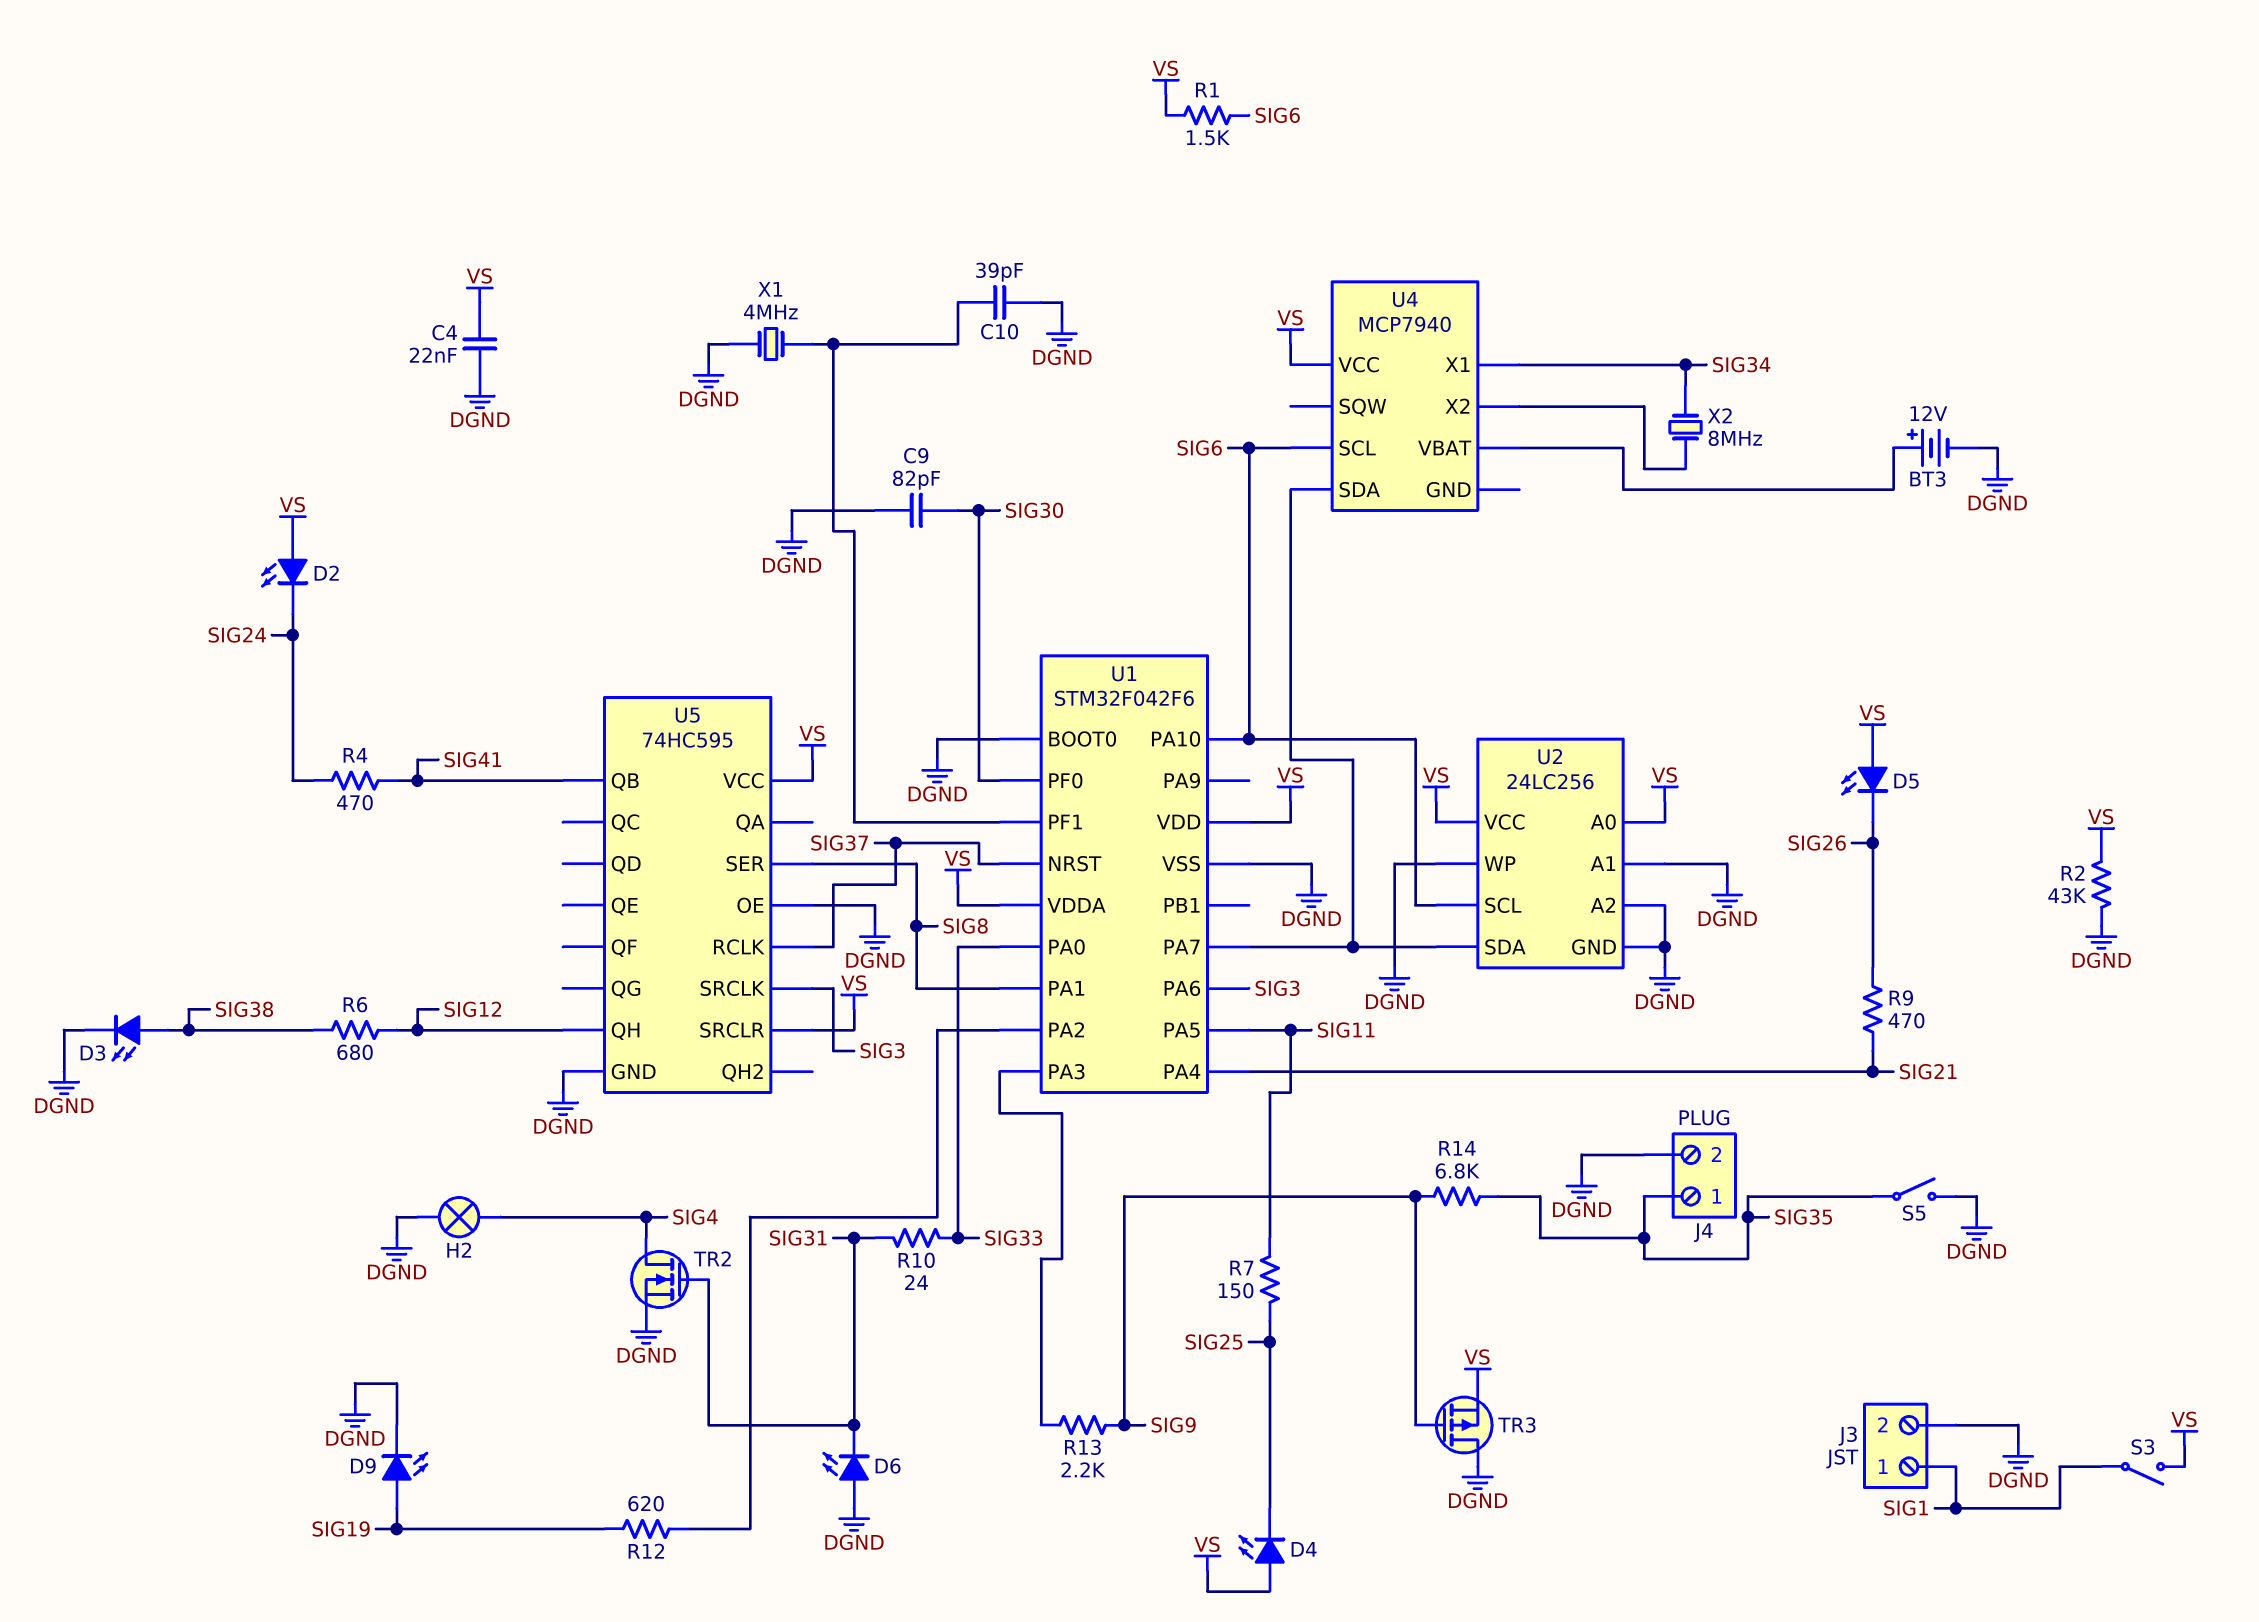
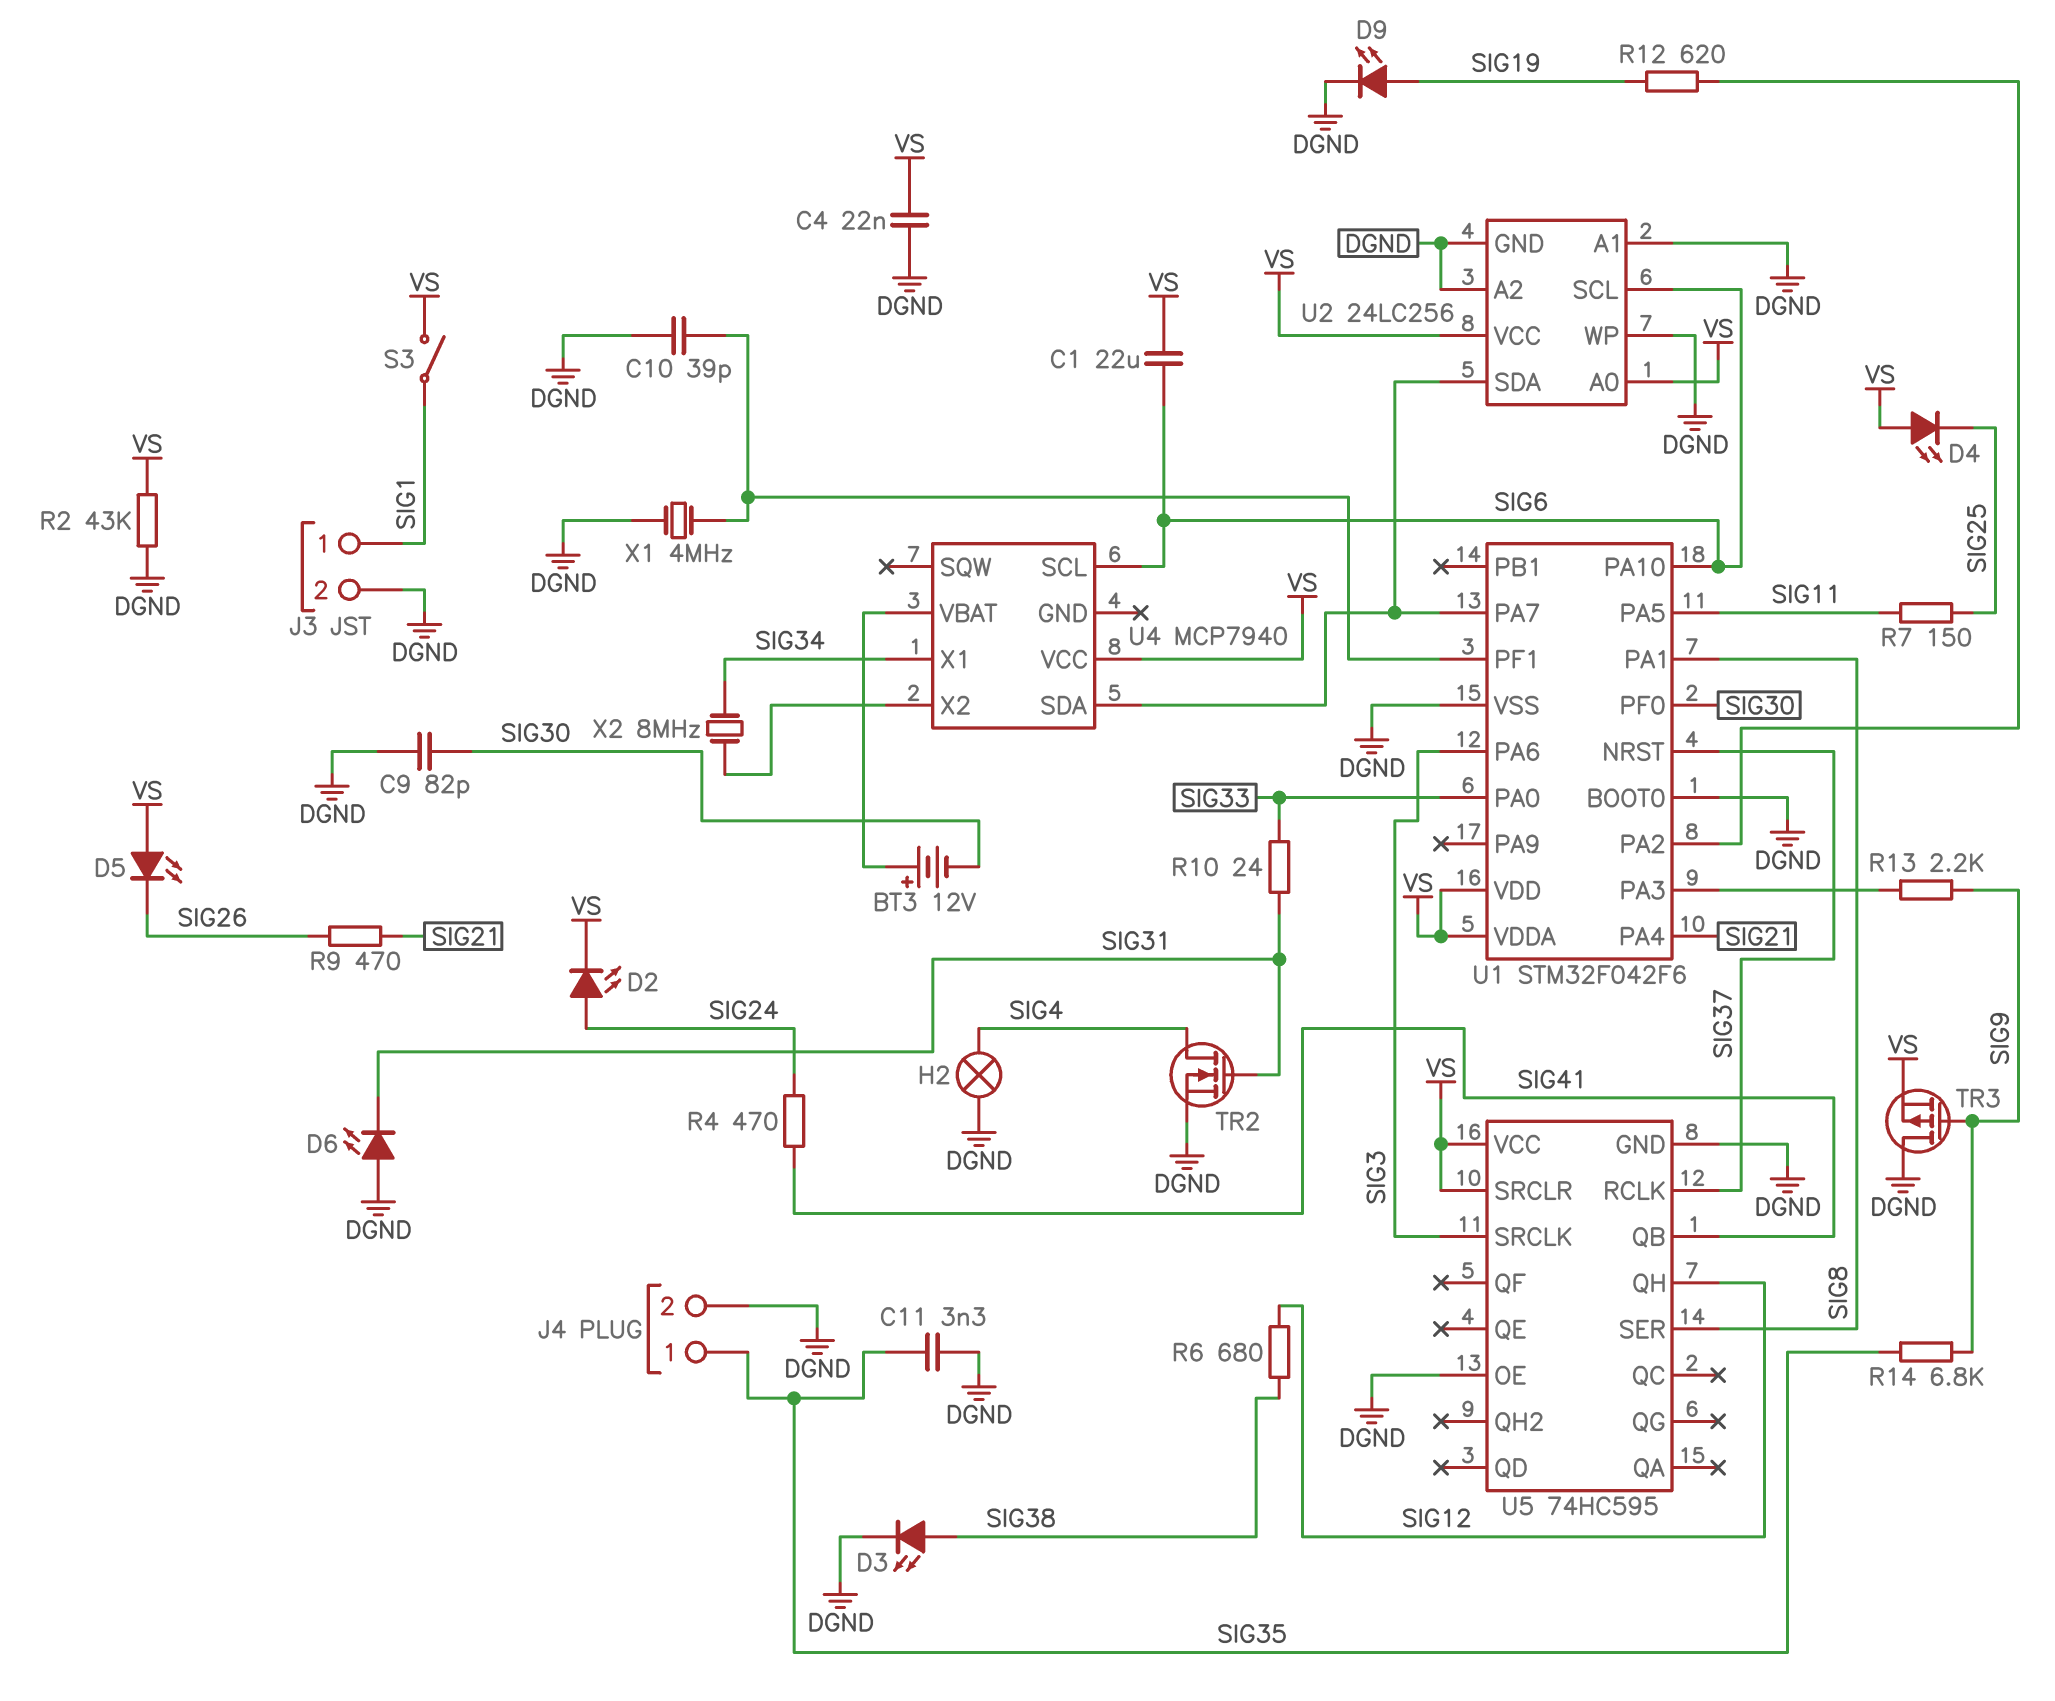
BT3: 12V (plus U4/VBAT, minus DGND) -> 12V (plus U4/VBAT, minus SIG30)
C1: none -> 22uF (SIG6, VS)
C11: none -> 3.3nF (DGND, SIG35)
D2: LED (A VS, K SIG24) -> LED (A SIG24, K VS)
R1: 1.5k (SIG6, VS) -> none
S5: switch (DGND, SIG35) -> none

